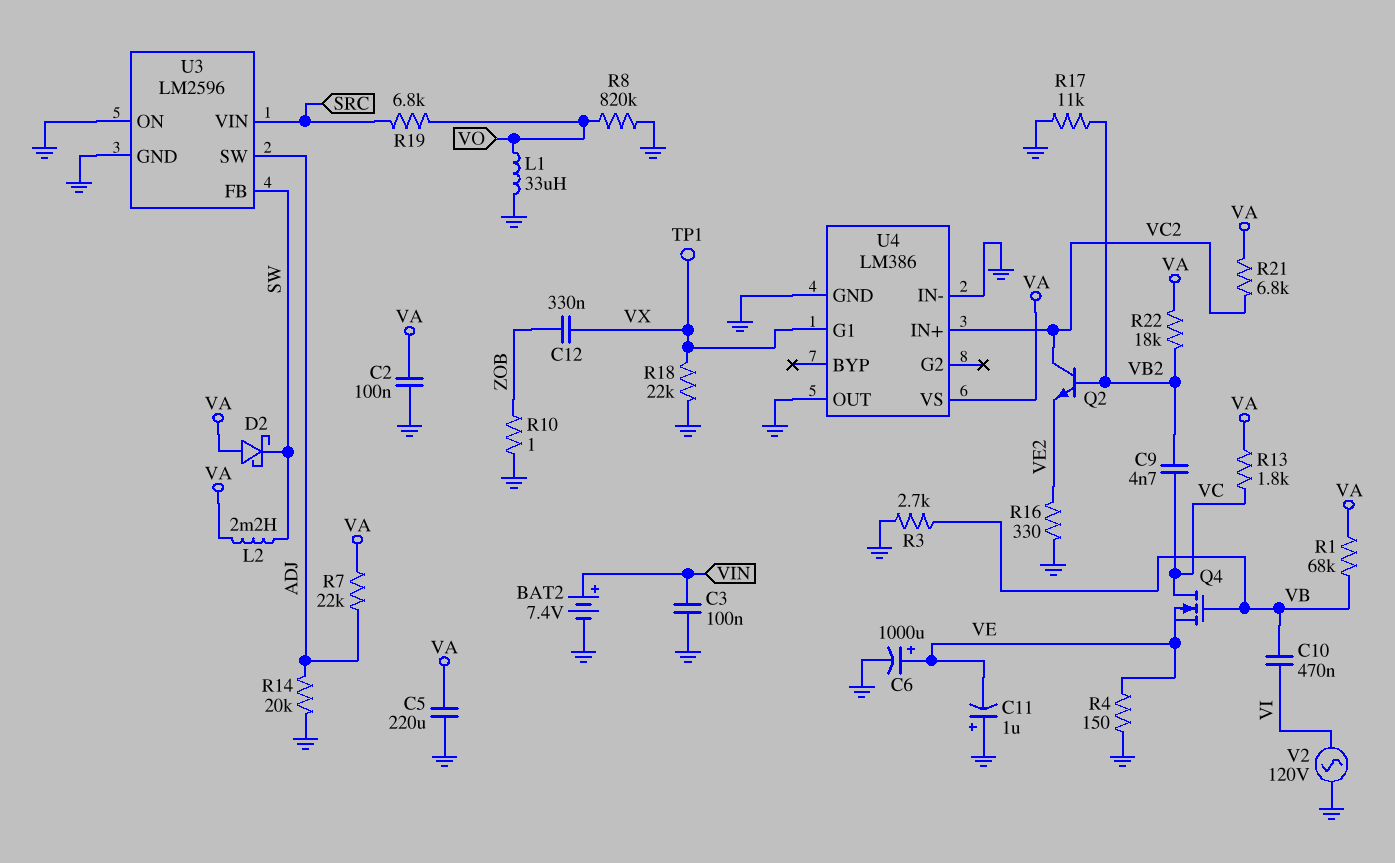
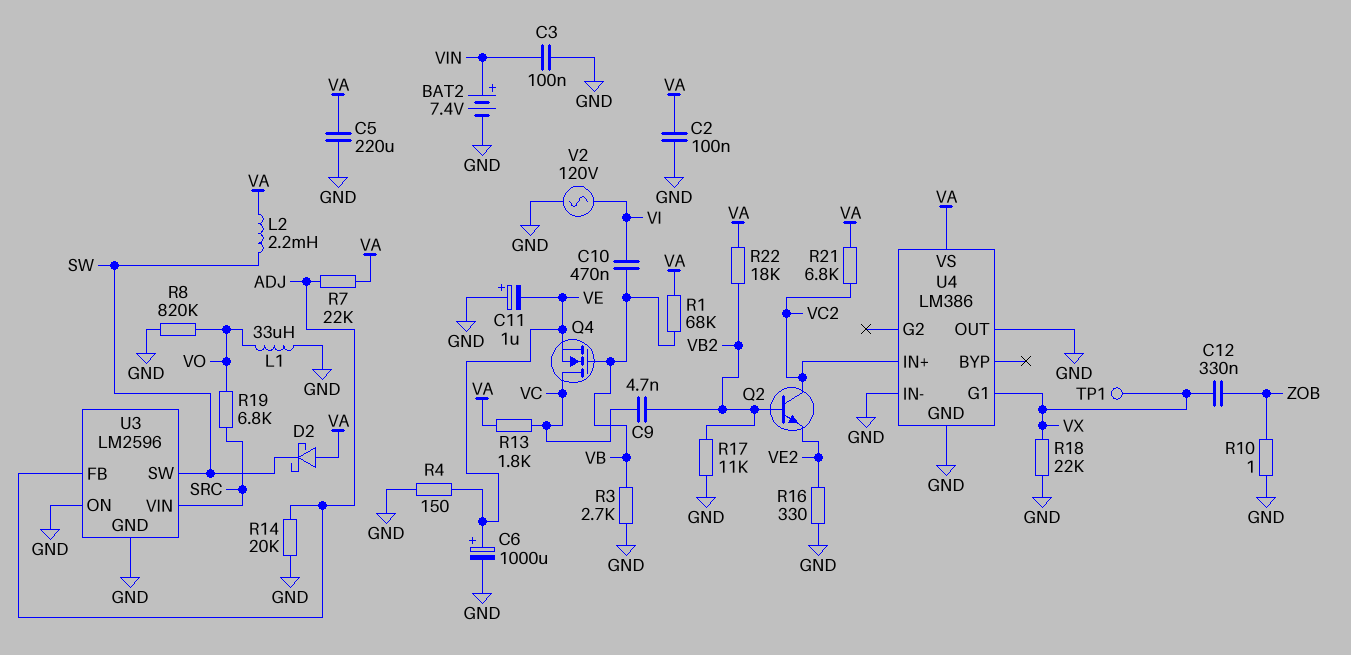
U3 pin FB: SW -> ADJ
U3 pin SW: ADJ -> SW

